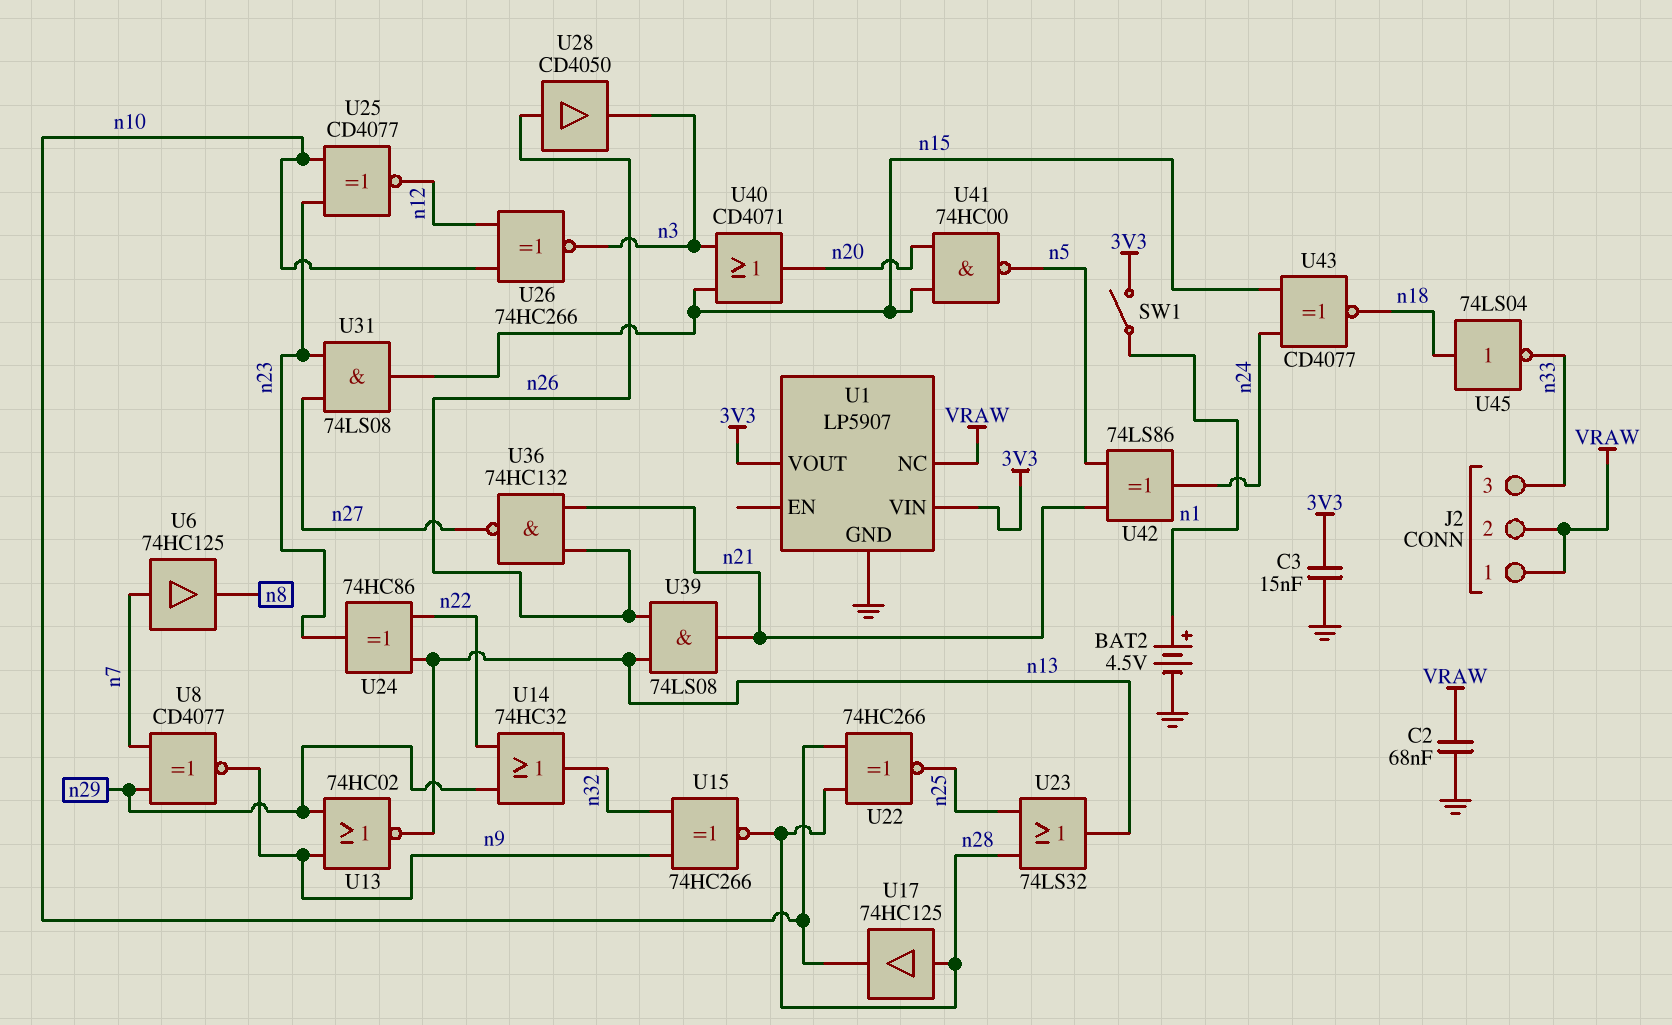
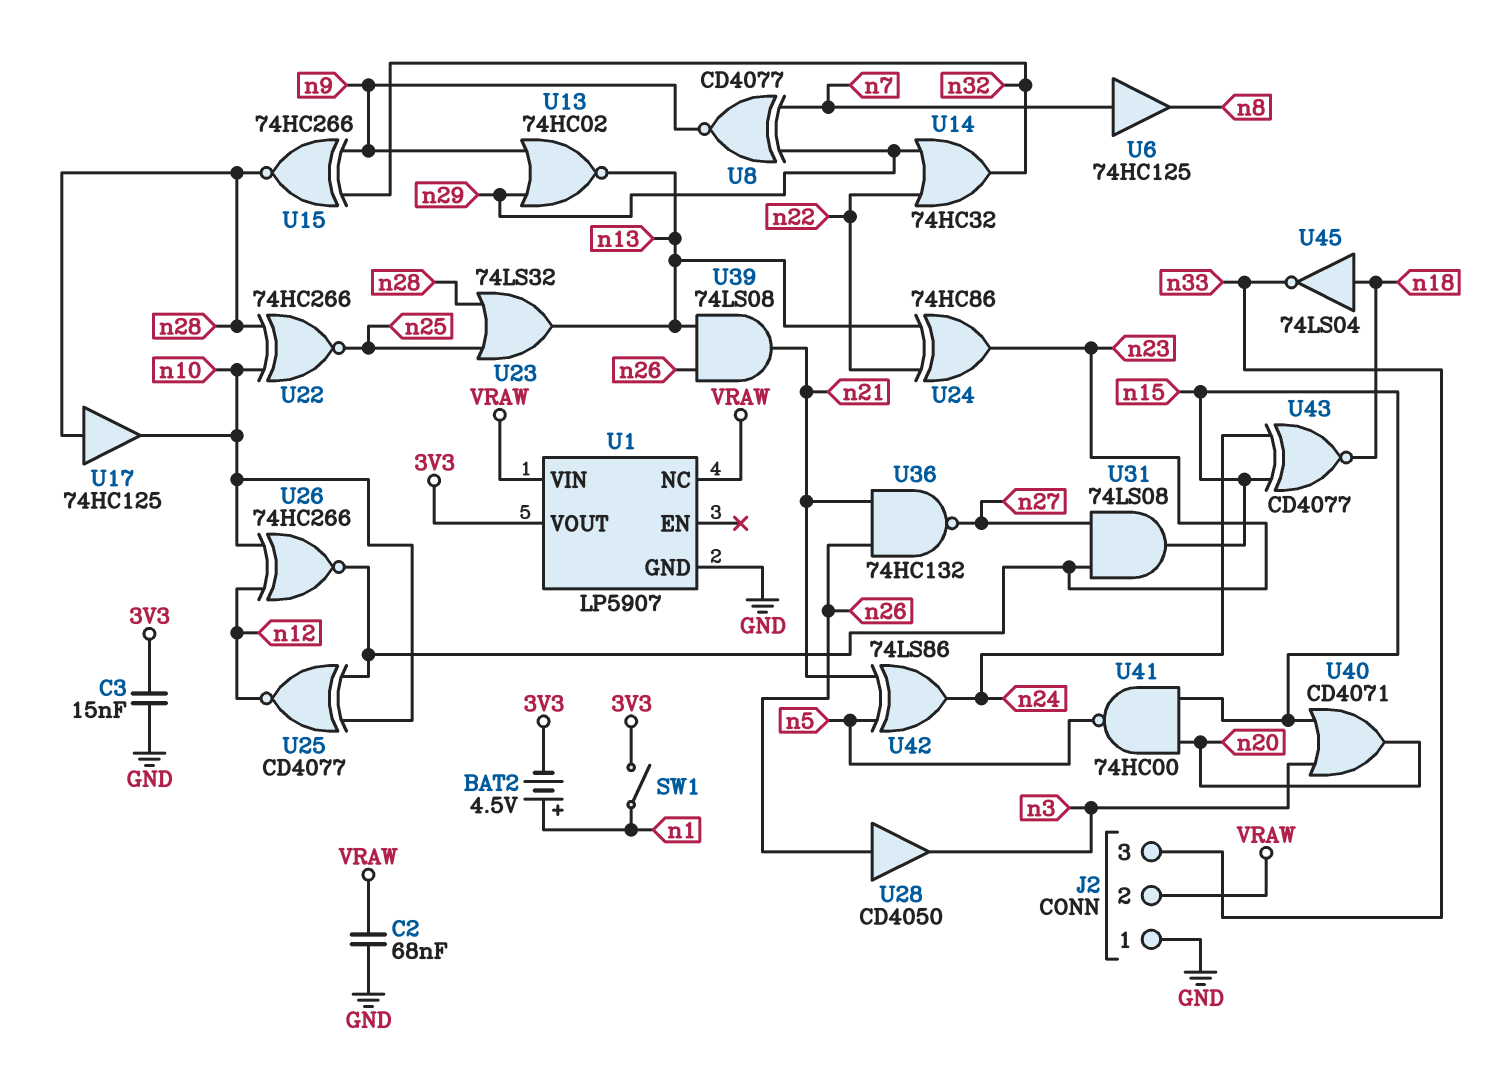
BAT2: 4.5V (plus n1, minus GND) -> 4.5V (plus n1, minus 3V3)
J2 pin 1: VRAW -> GND
U1 pin VIN: 3V3 -> VRAW
U26: XNOR 74HC266 (in n10, in n12, out n3) -> XNOR 74HC266 (in n10, in n12, out n23)

